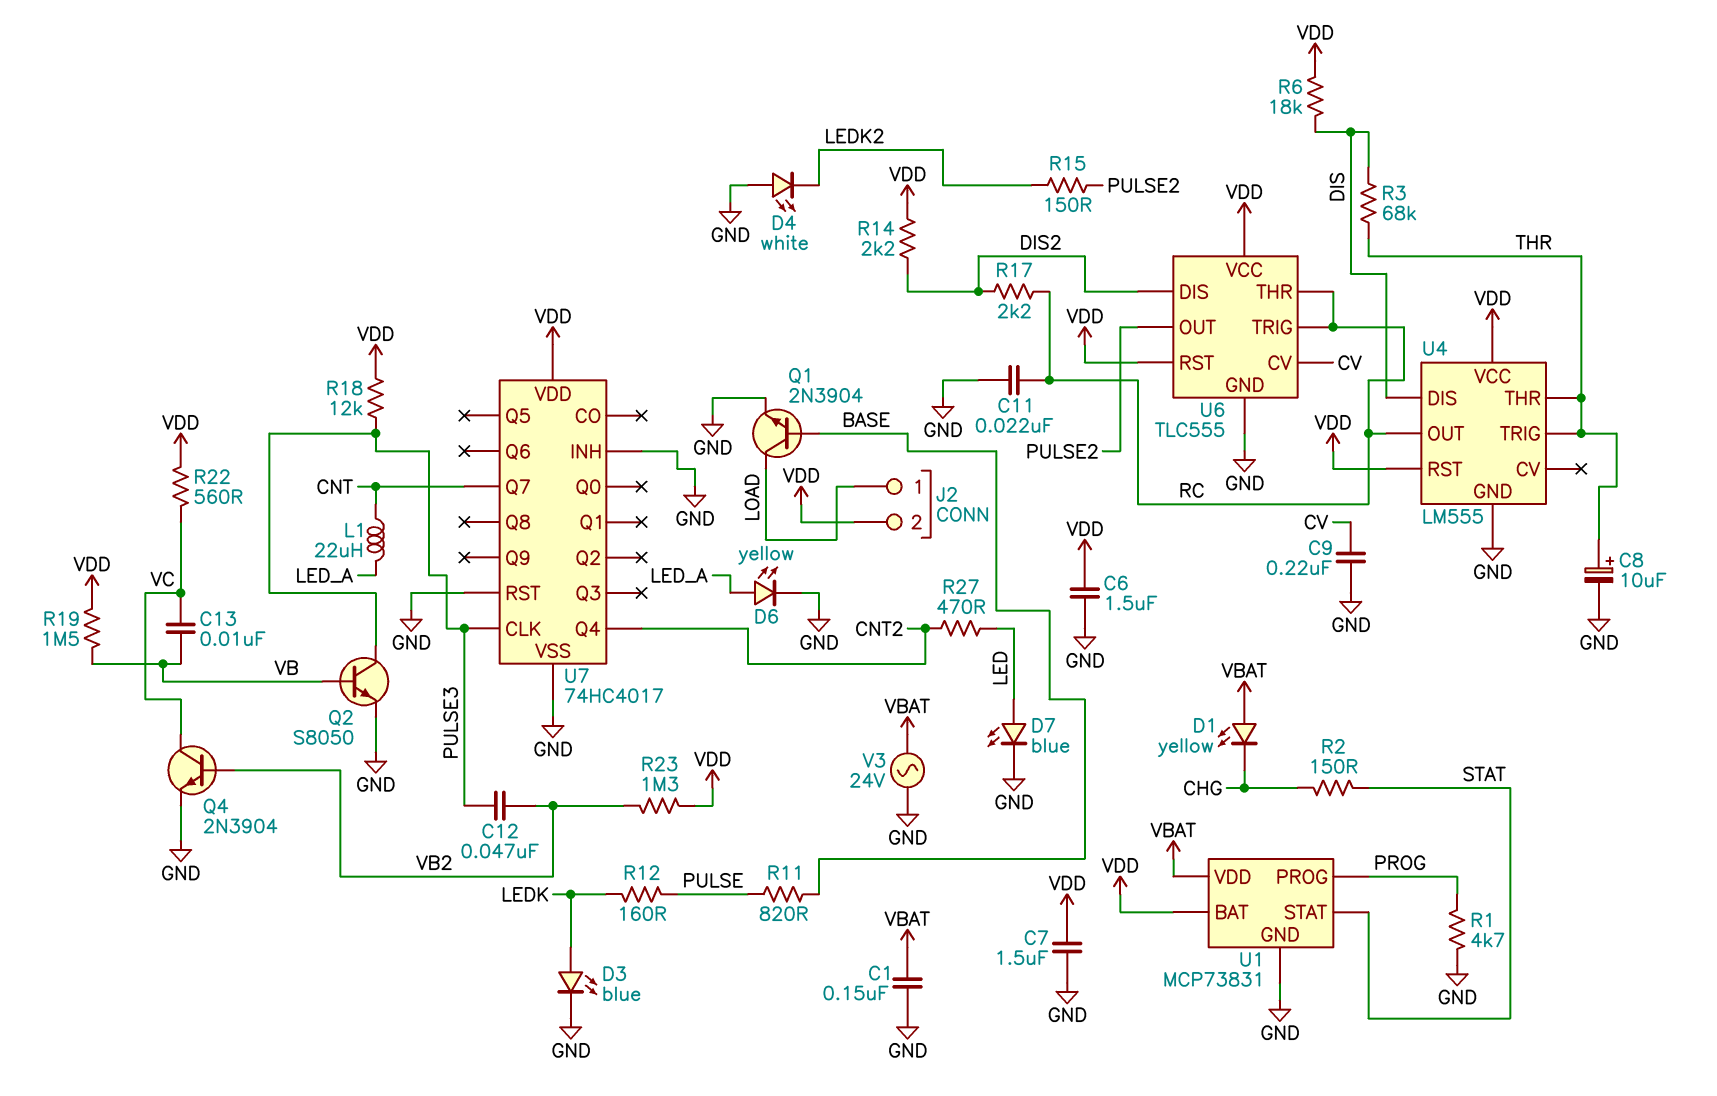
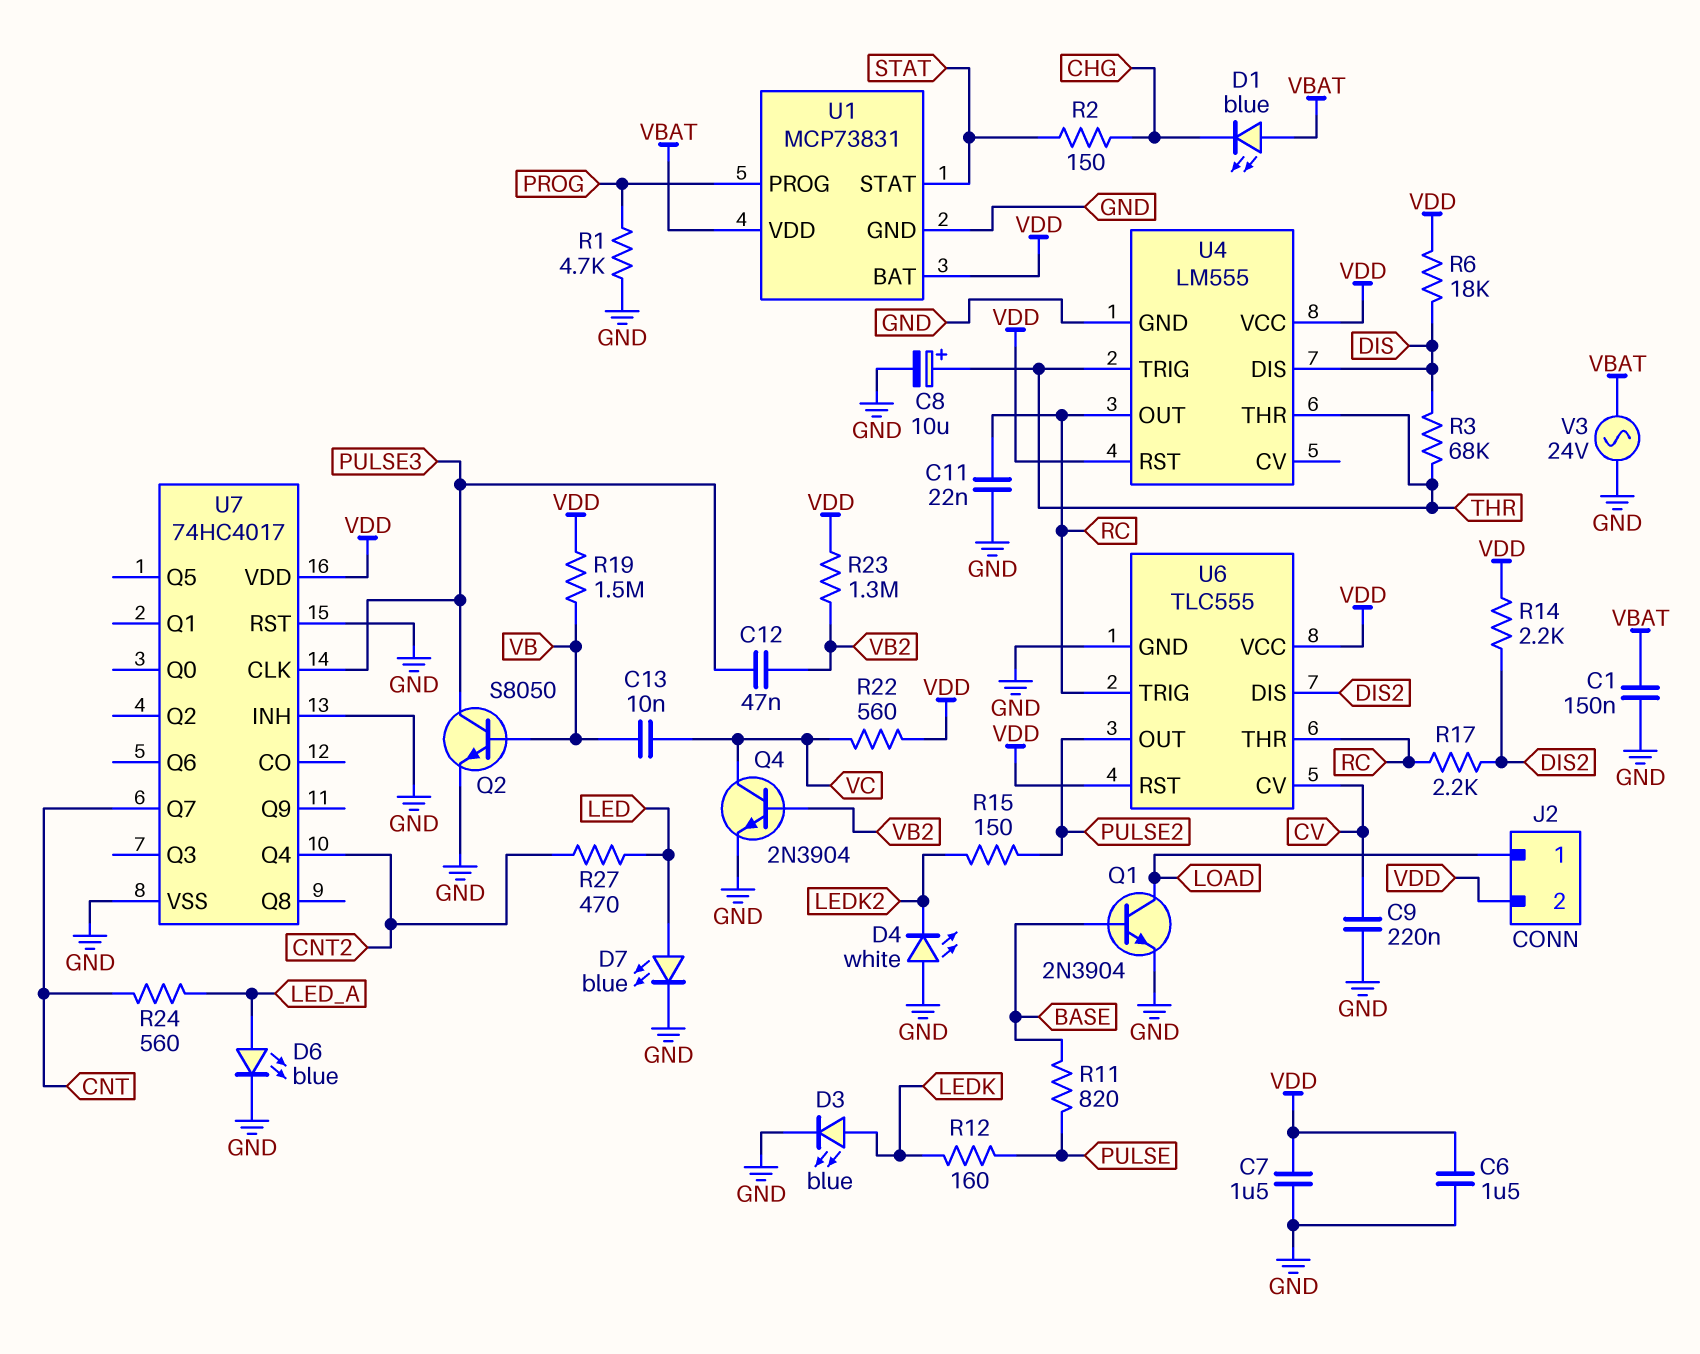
D1: LED yellow (A VBAT, K CHG) -> LED blue (A VBAT, K CHG)
D6: LED yellow (A LED_A, K GND) -> LED blue (A LED_A, K GND)
L1: 22uH (CNT, LED_A) -> none
R18: 12k (PULSE3, VDD) -> none
R24: none -> 560 (CNT, LED_A)

